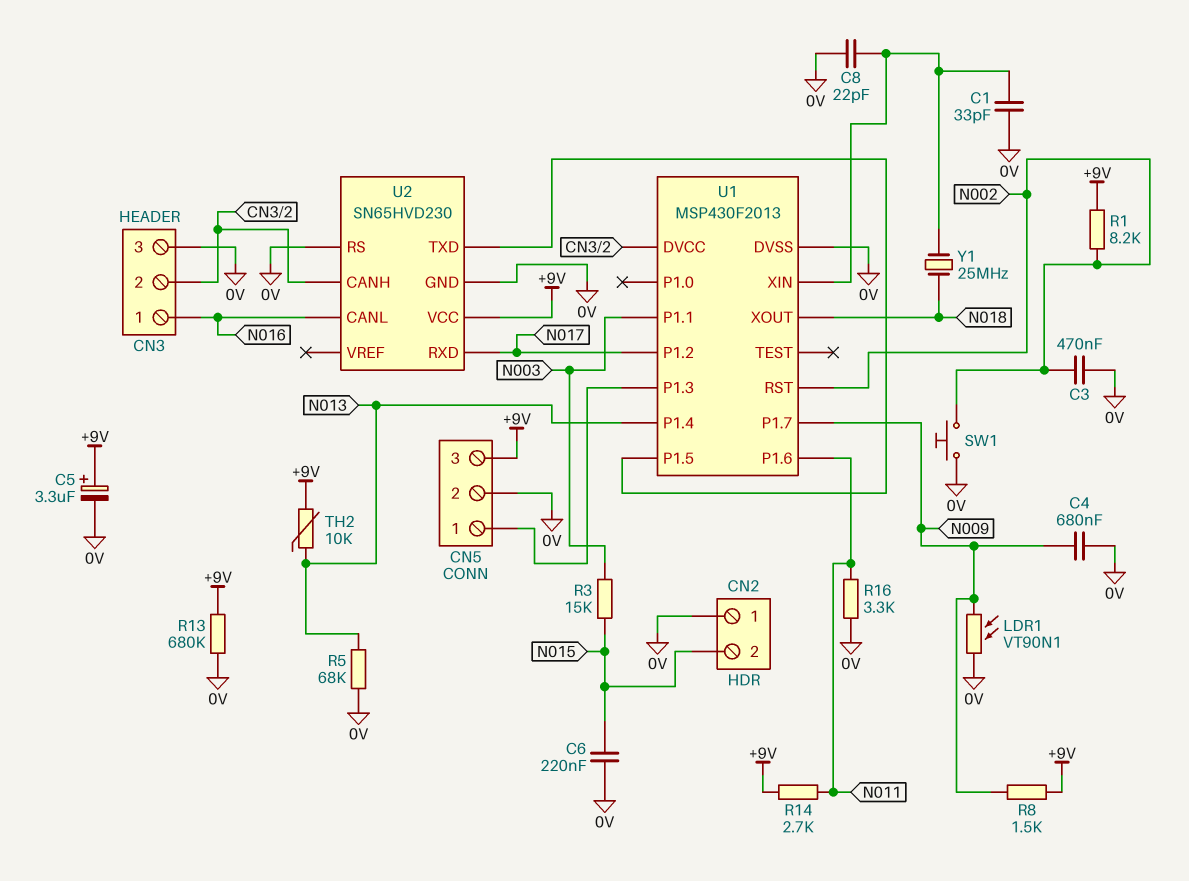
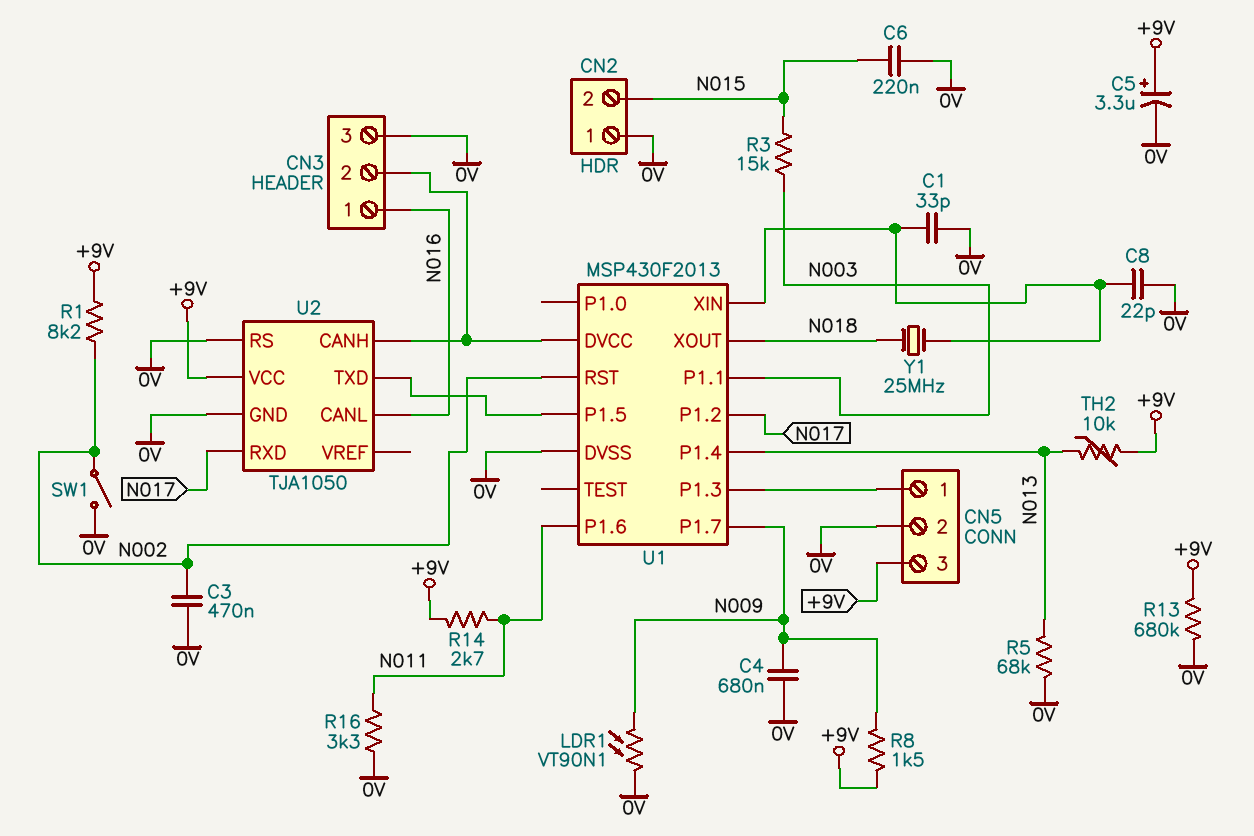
SW1: button (0V, N002) -> switch (0V, N002)
U2: SN65HVD230 -> TJA1050

